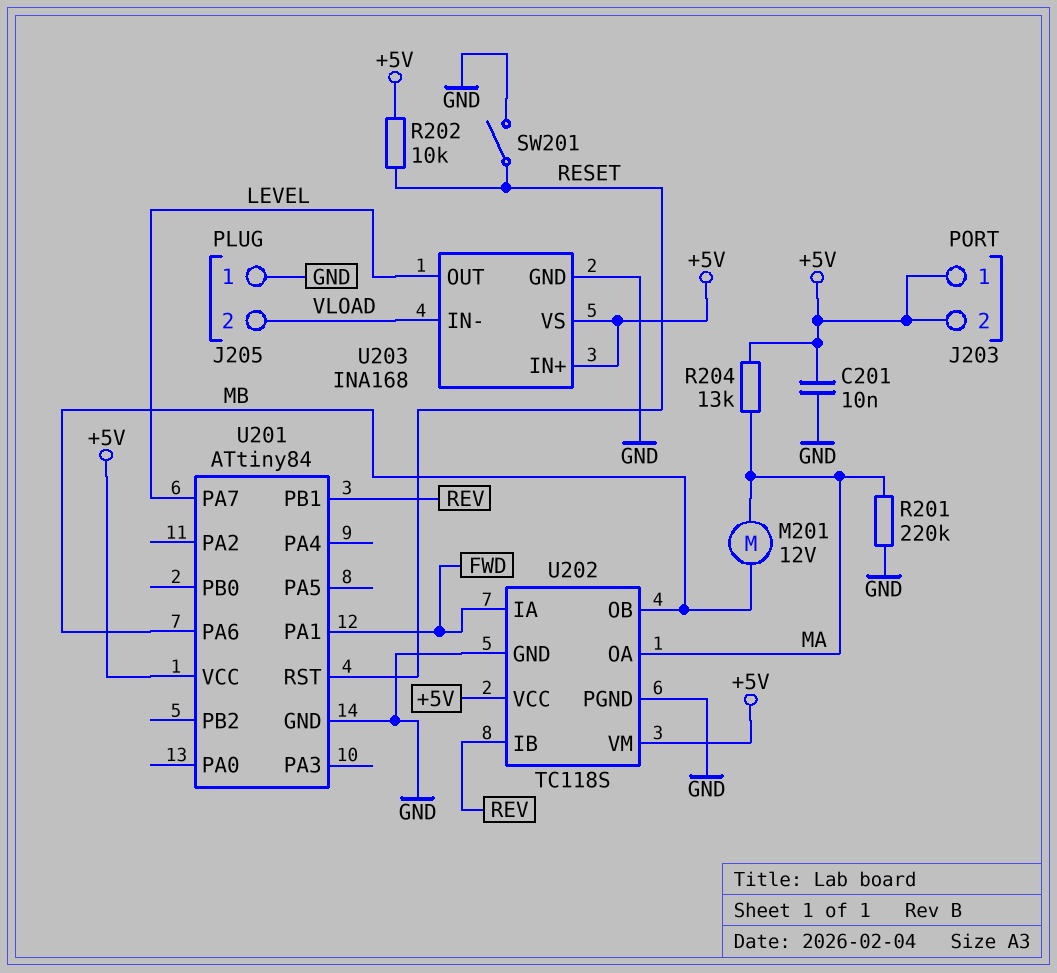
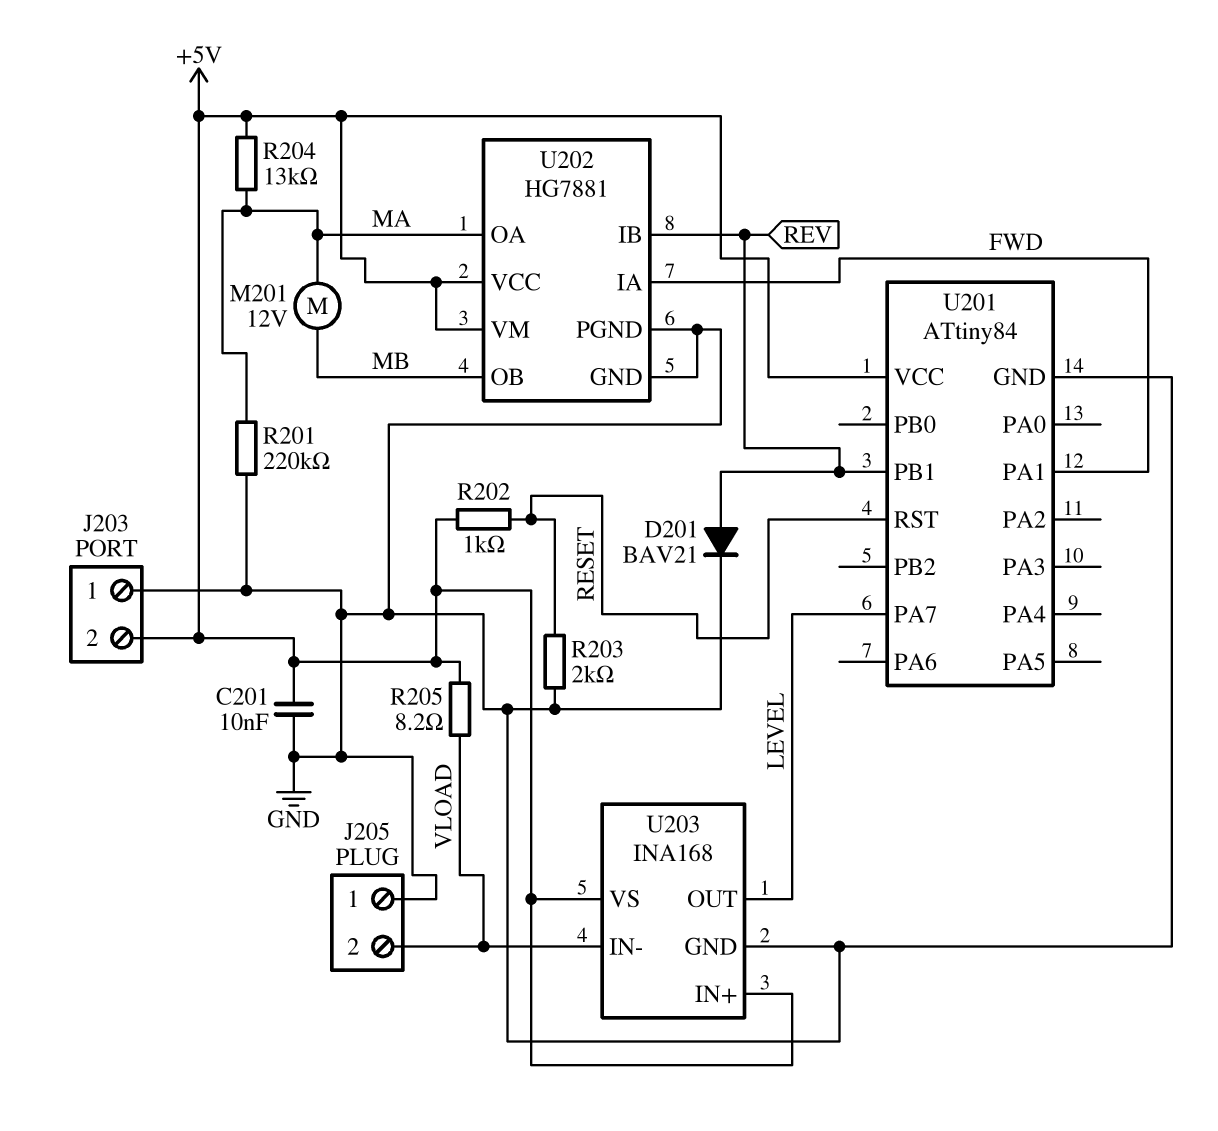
D201: none -> diode BAV21 (A REV, K GND)
J203 pin 1: +5V -> GND
R202: 10k (+5V, RESET) -> 1k (+5V, RESET)
R203: none -> 2k (GND, RESET)
R205: none -> 8.2 (+5V, VLOAD)
SW201: switch (GND, RESET) -> none
U201 pin PA6: MB -> none
U202: TC118S -> HG7881

